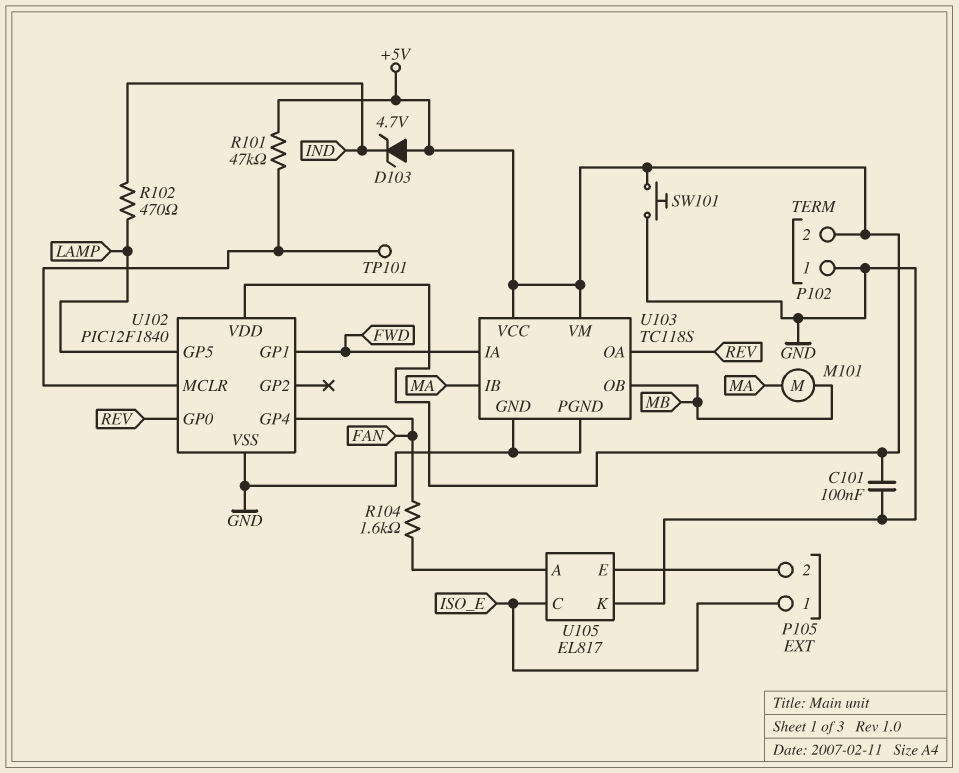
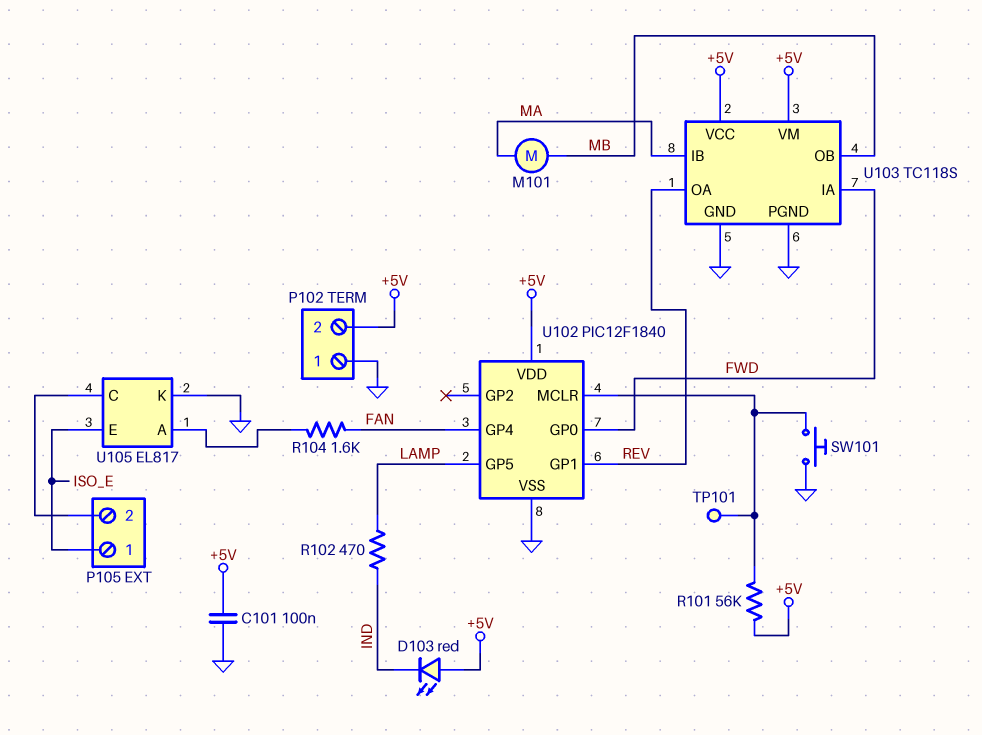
D103: zener 4.7V (A +5V, K IND) -> LED red (A +5V, K IND)
R101: 47k (+5V, U102/MCLR) -> 56k (+5V, U102/MCLR)
SW101: button (+5V, GND) -> button (GND, U102/MCLR)
U102 pin GP0: REV -> FWD
U102 pin GP1: FWD -> REV
U105 pin C: ISO_E -> P105/2
U105 pin E: P105/2 -> ISO_E

